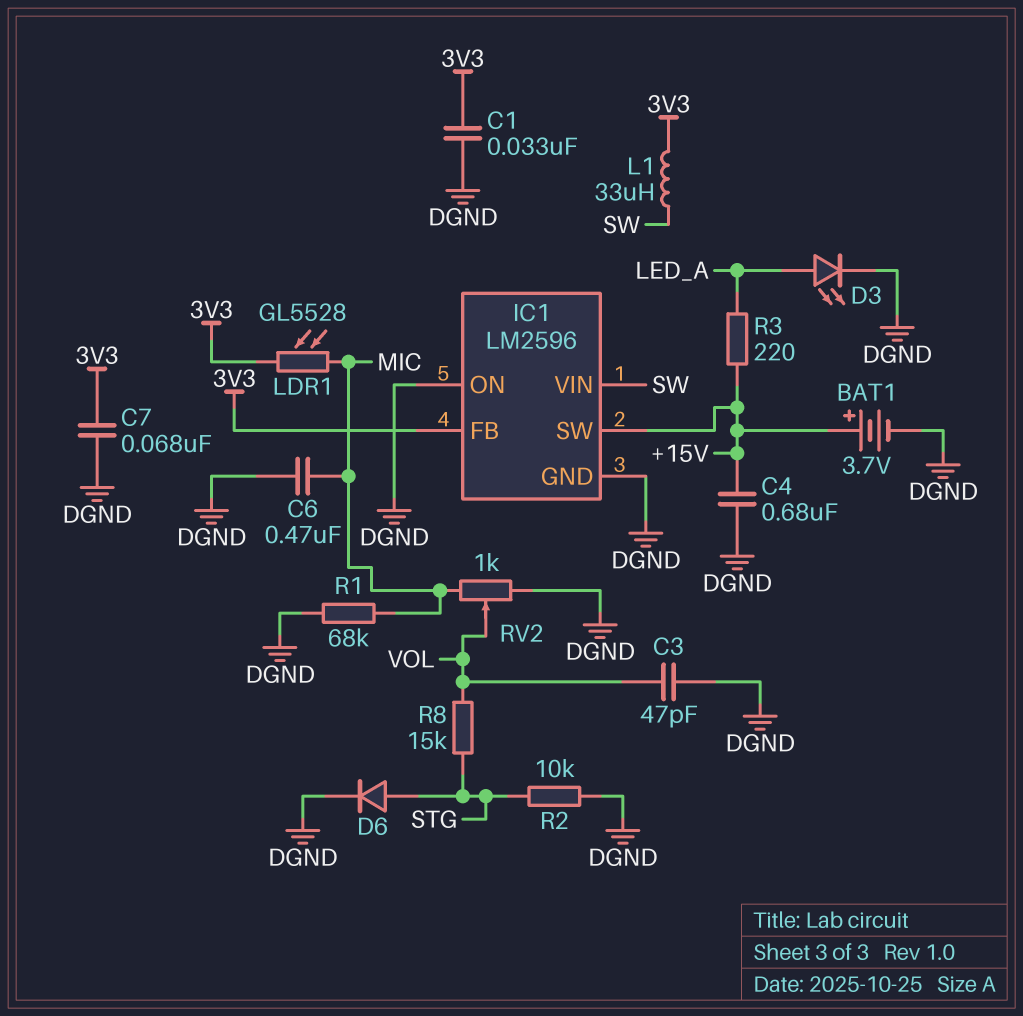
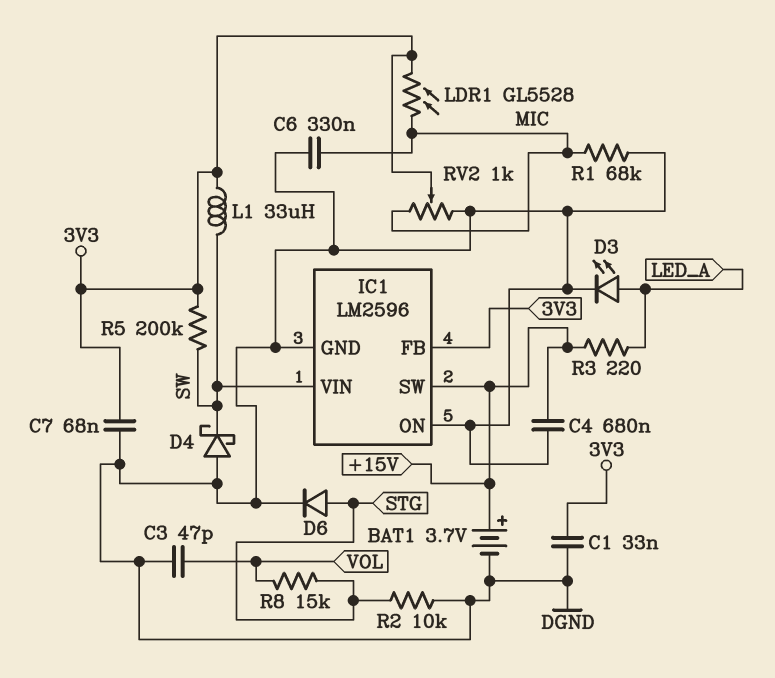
C6: 470nF (DGND, MIC) -> 330nF (DGND, MIC)
D4: none -> schottky (A DGND, K SW)
R5: none -> 200k (3V3, SW)
RV2: 1k (DGND, MIC, wiper VOL) -> 1k (DGND, MIC, wiper 3V3)

